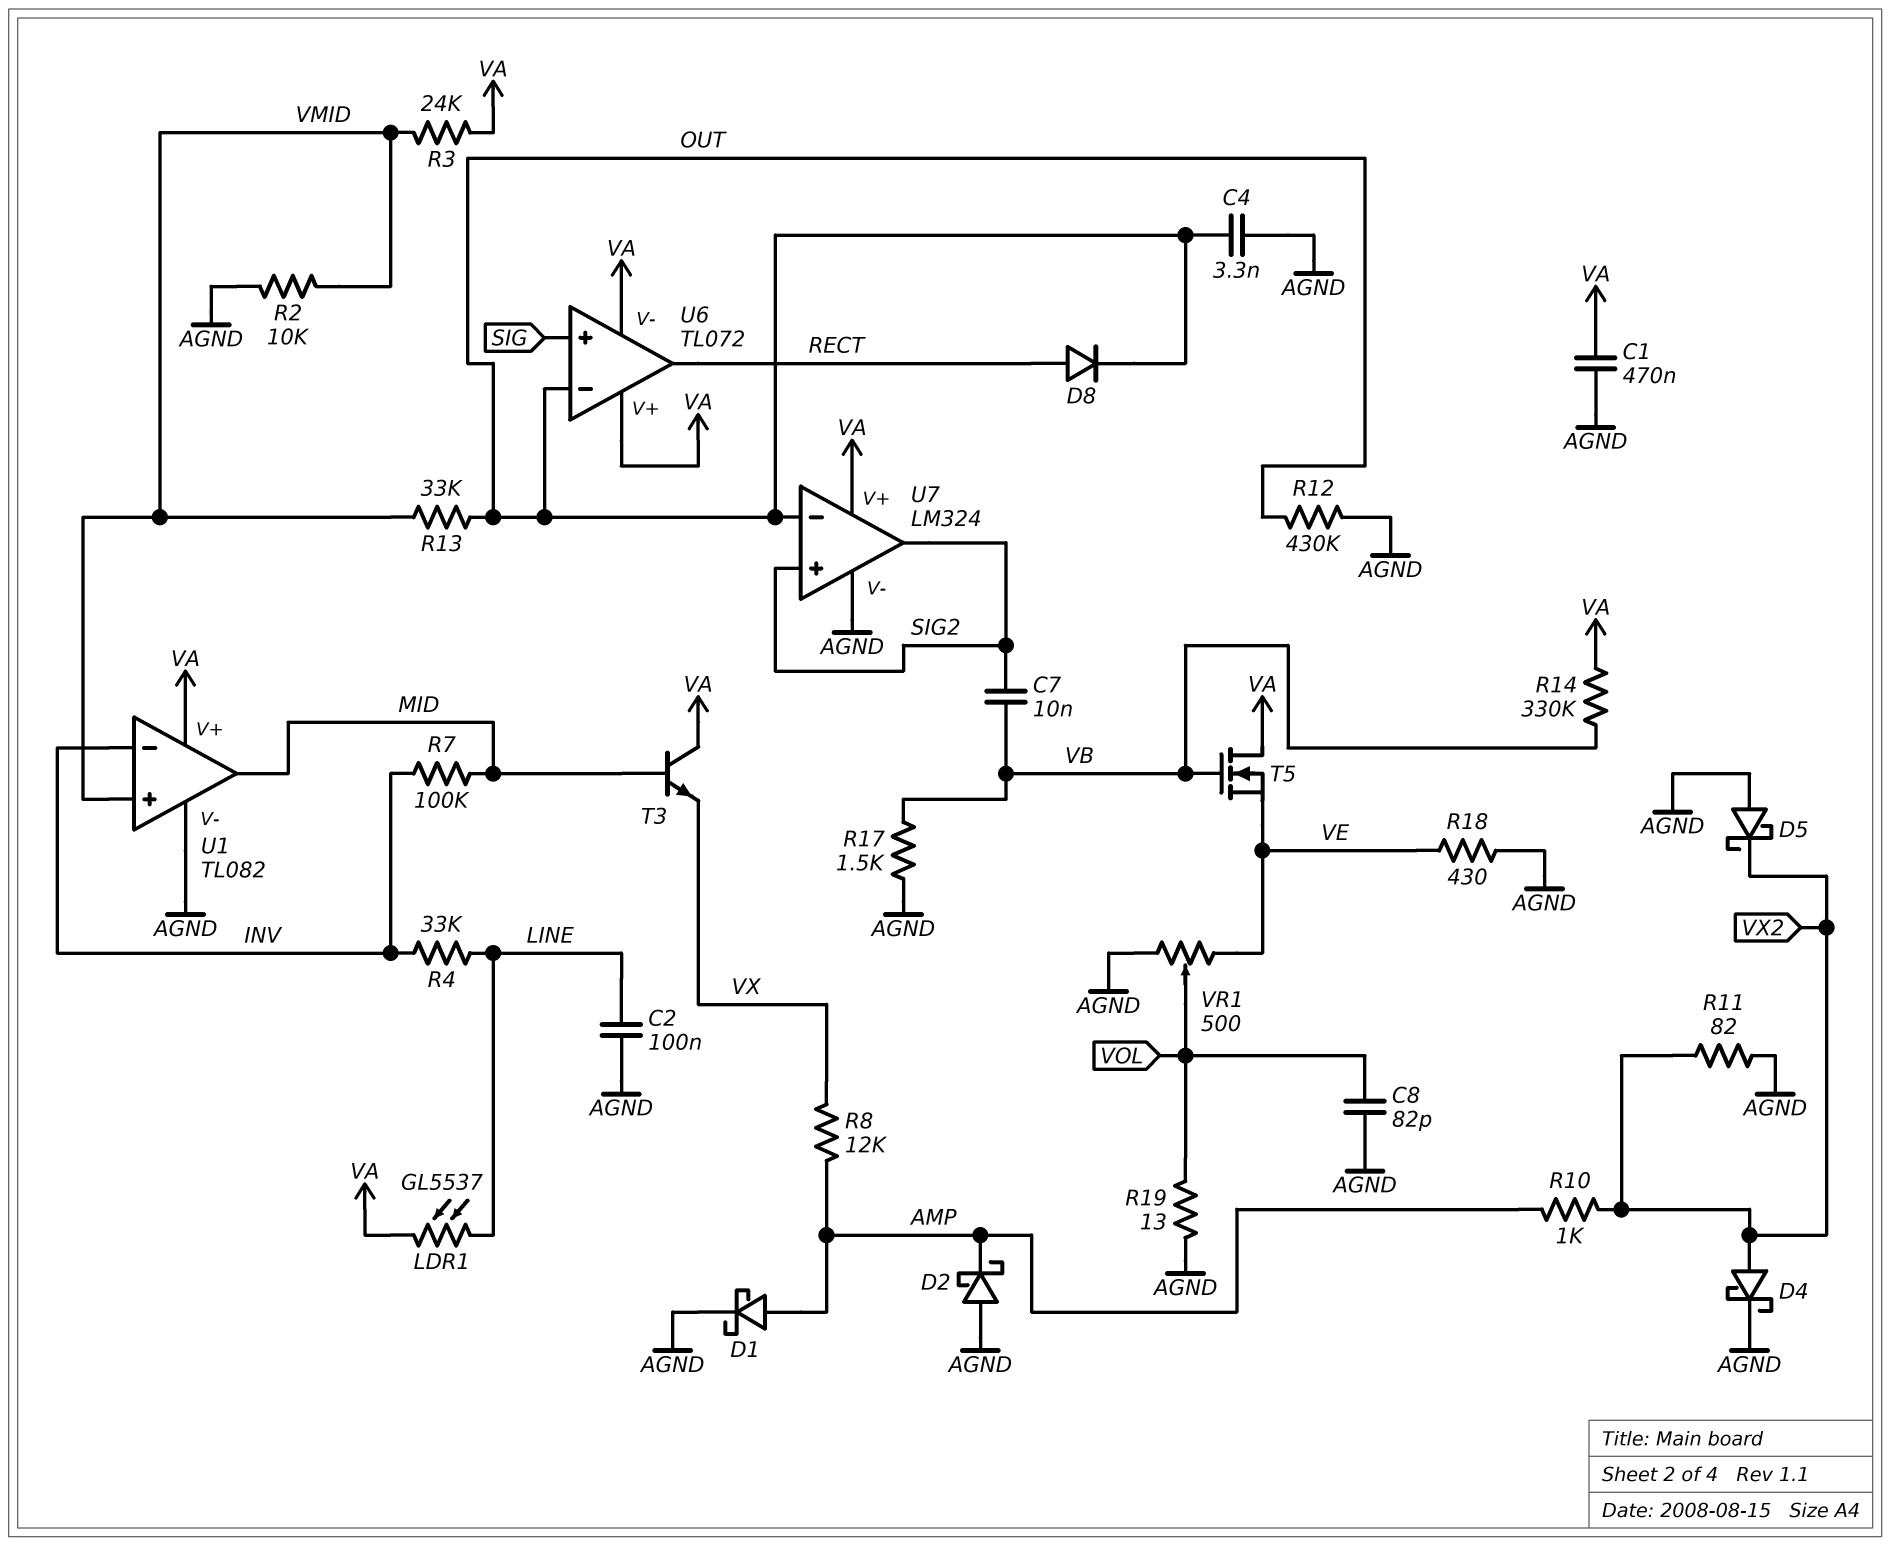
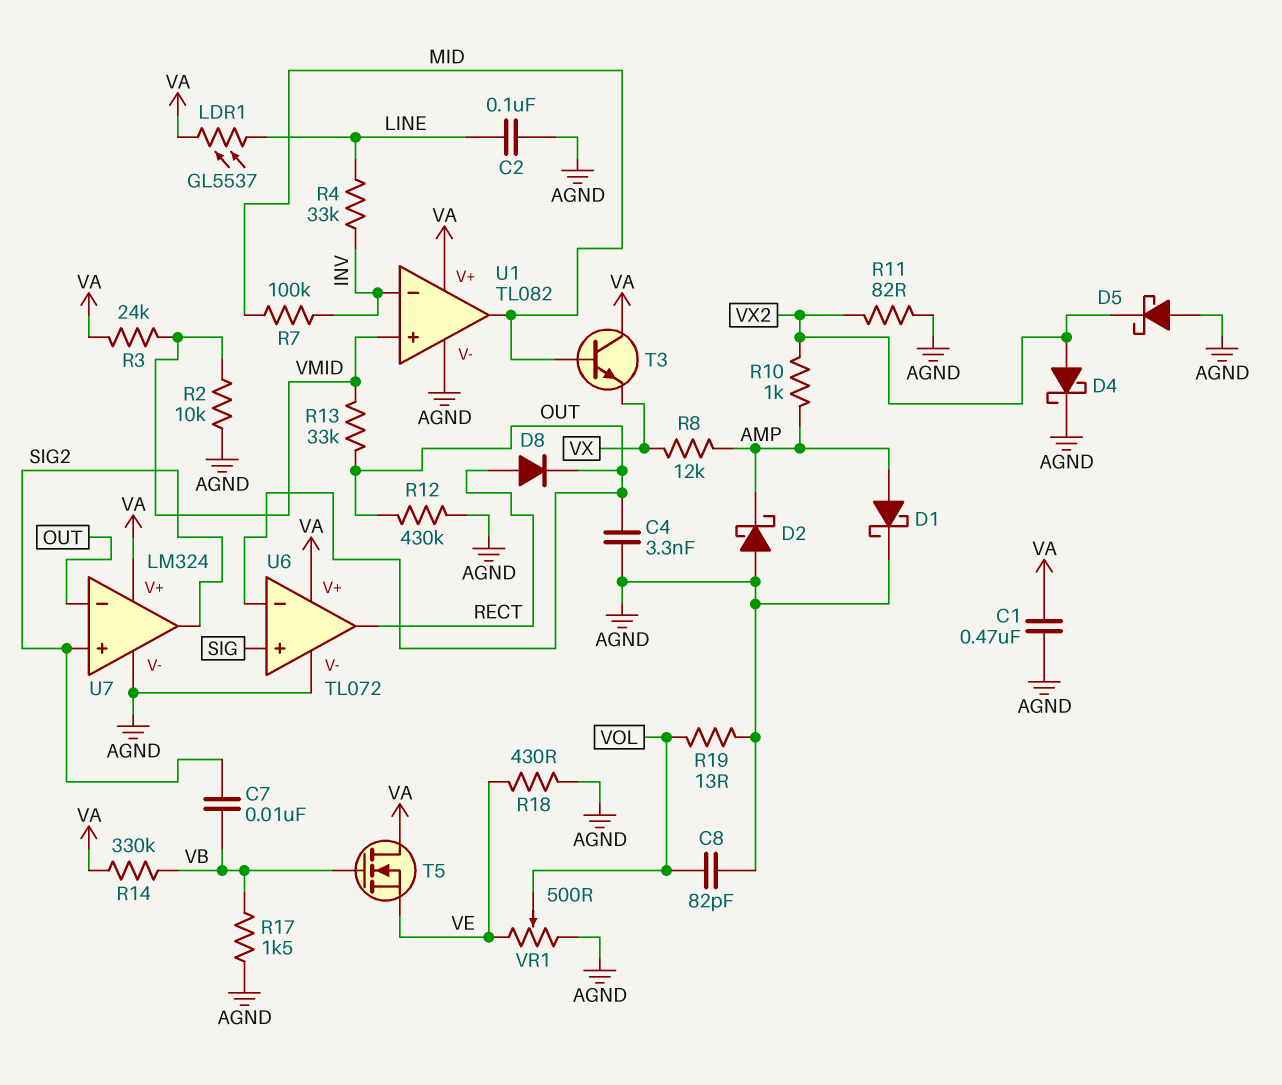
U6 pin V-: VA -> AGND

